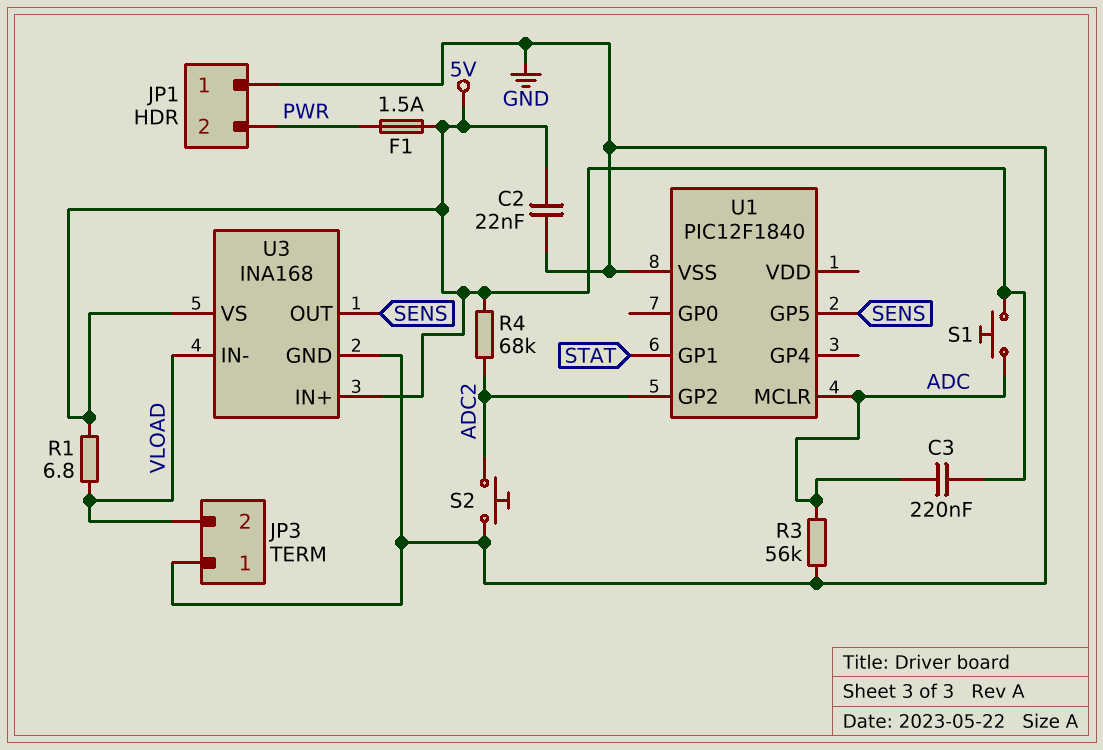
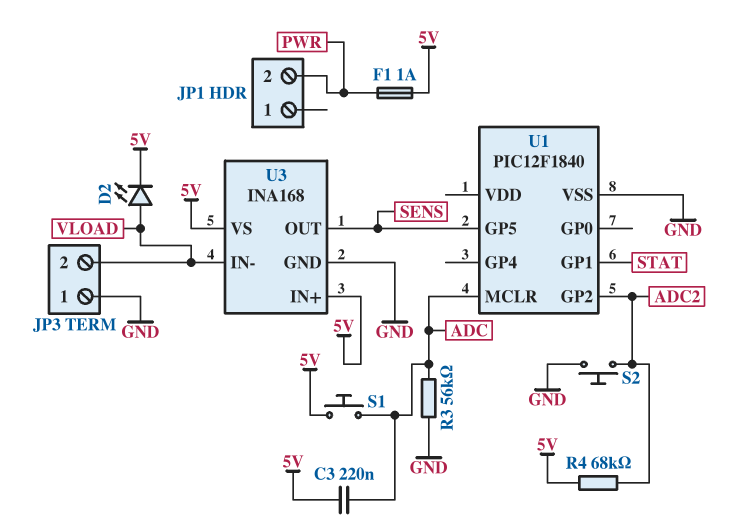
C2: 22nF (5V, GND) -> none
D2: none -> LED (A VLOAD, K 5V)
F1: 1.5A (5V, PWR) -> 1A (5V, PWR)
JP1 pin 1: GND -> none
R1: 6.8 (5V, VLOAD) -> none

